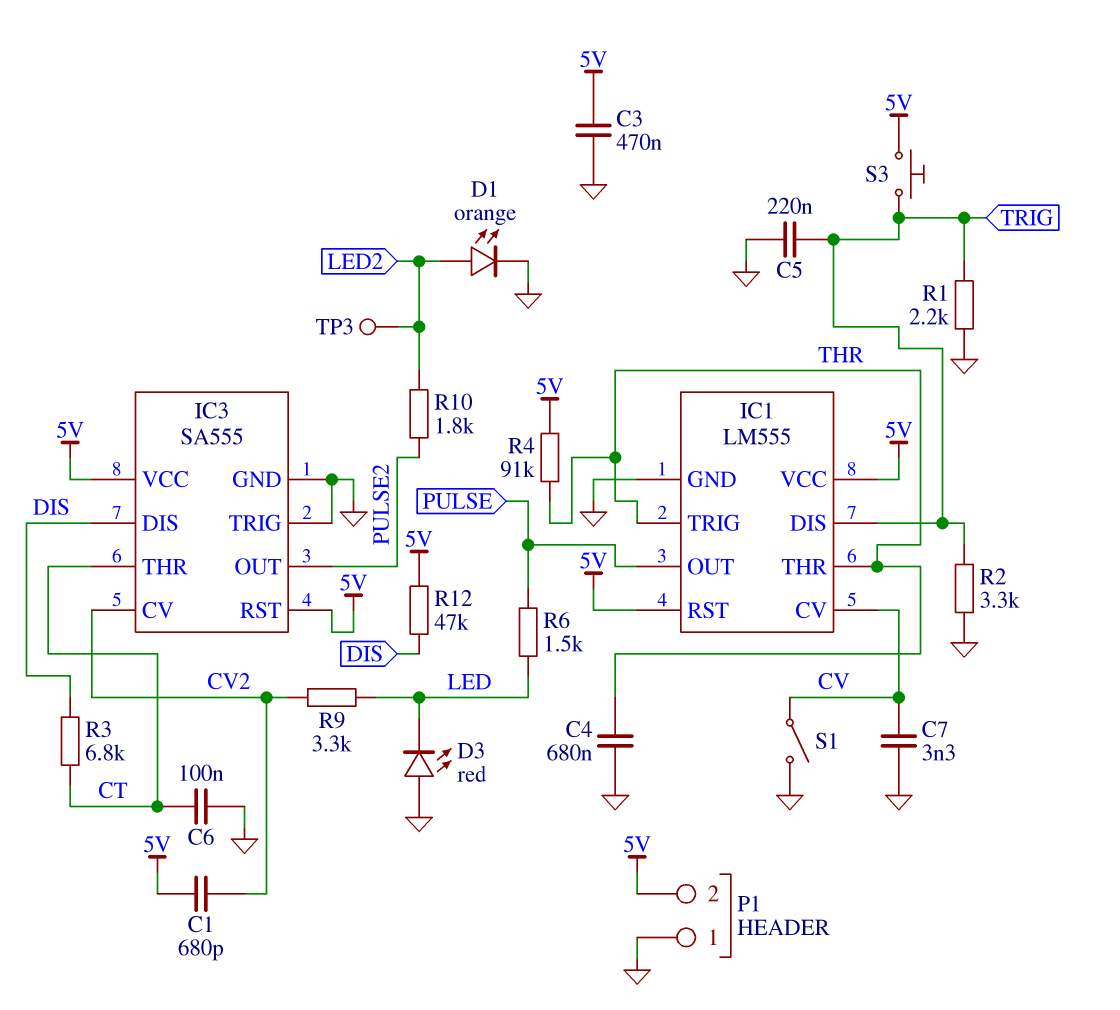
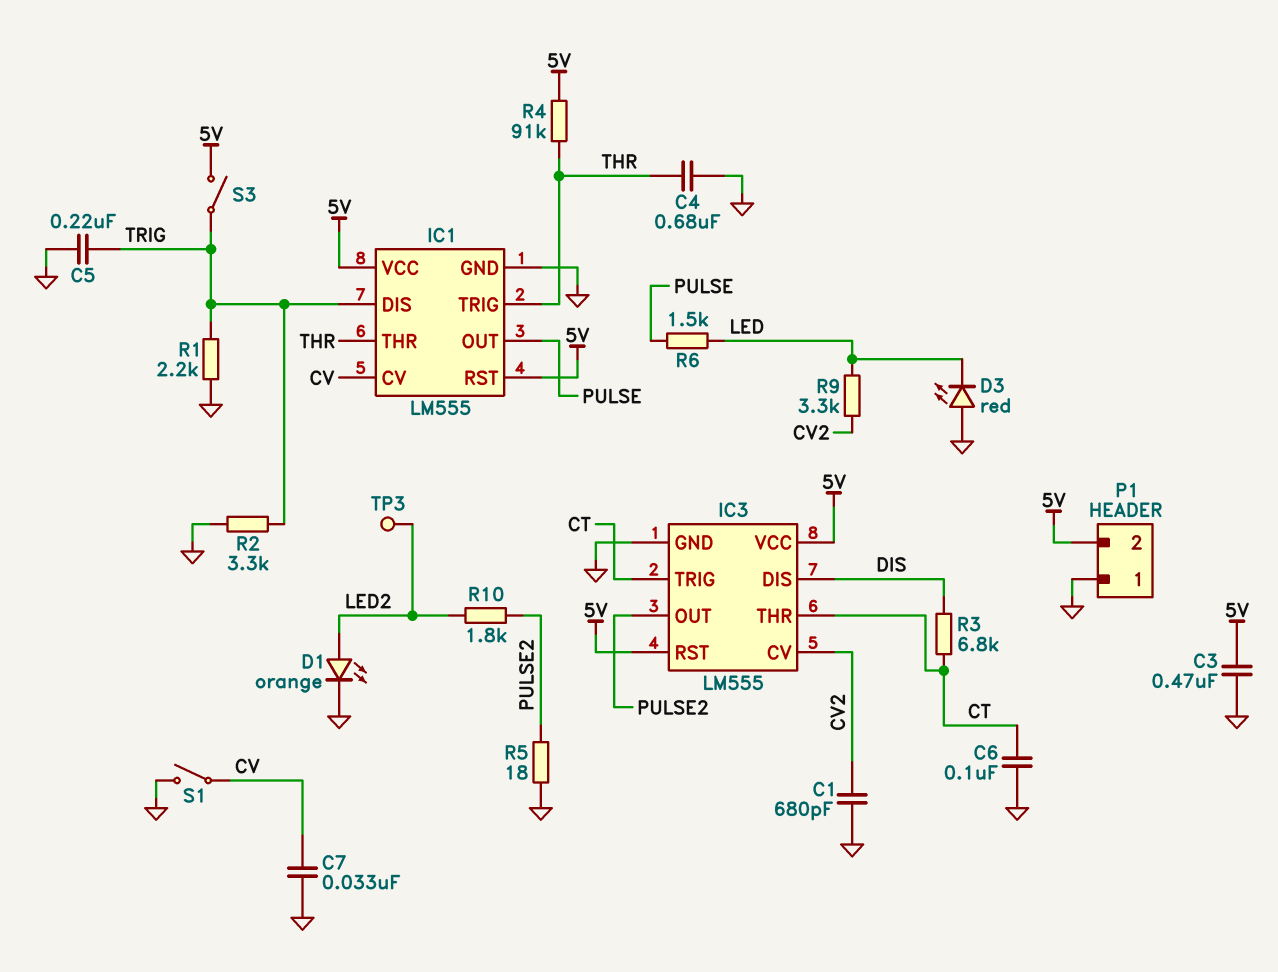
C1: 680pF (5V, CV2) -> 680pF (CV2, GND)
C7: 3.3nF (CV, GND) -> 33nF (CV, GND)
IC3: SA555 -> LM555
IC3 pin TRIG: GND -> CT
R5: none -> 18 (GND, PULSE2)
R12: 47k (5V, DIS) -> none
S3: button (5V, TRIG) -> switch (5V, TRIG)

